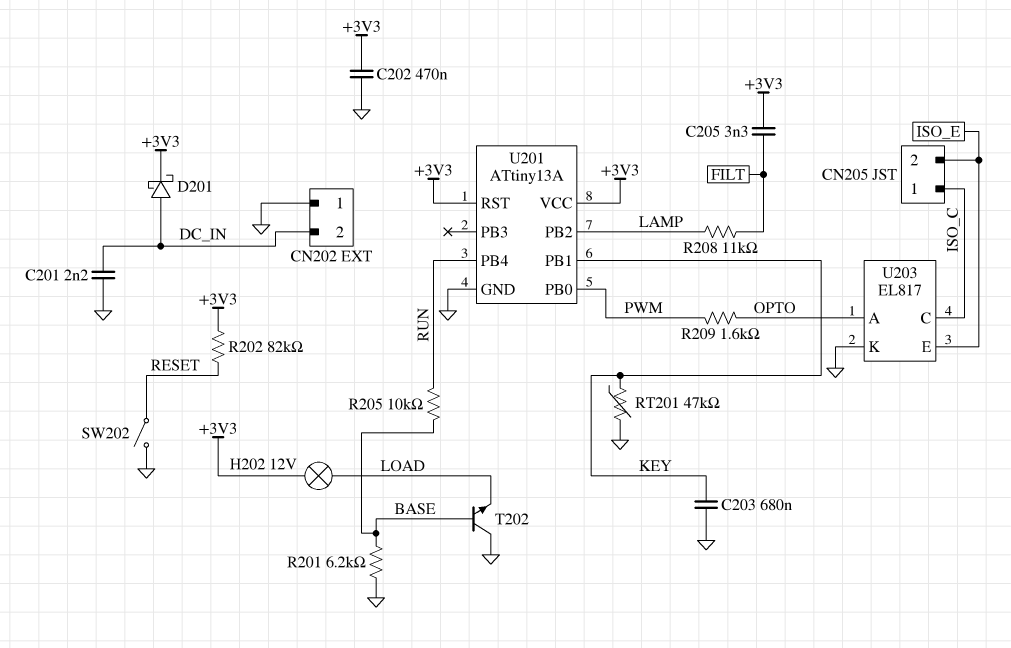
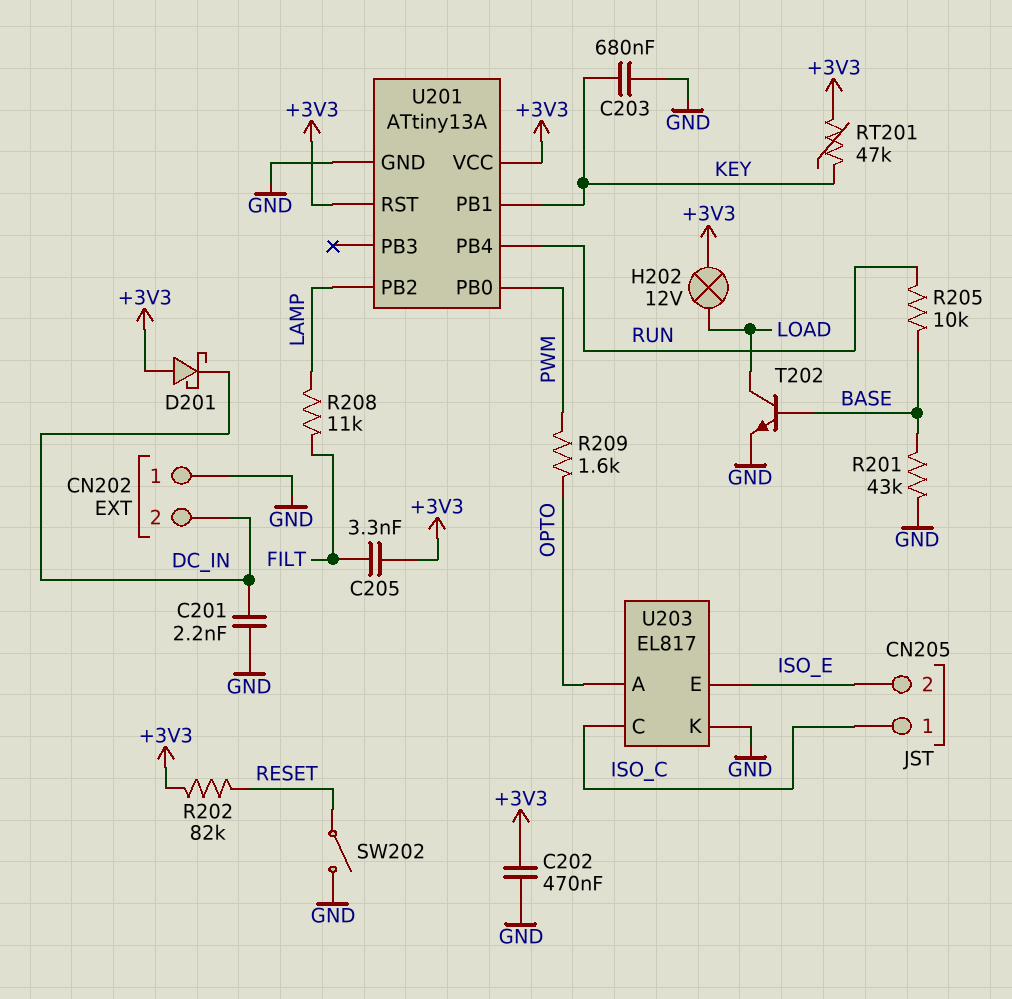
D201: schottky (A DC_IN, K +3V3) -> schottky (A +3V3, K DC_IN)
R201: 6.2k (BASE, GND) -> 43k (BASE, GND)
RT201: 47k (GND, KEY) -> 47k (+3V3, KEY)
T202: NPN (B BASE, C GND, E LOAD) -> NPN (B BASE, C LOAD, E GND)

